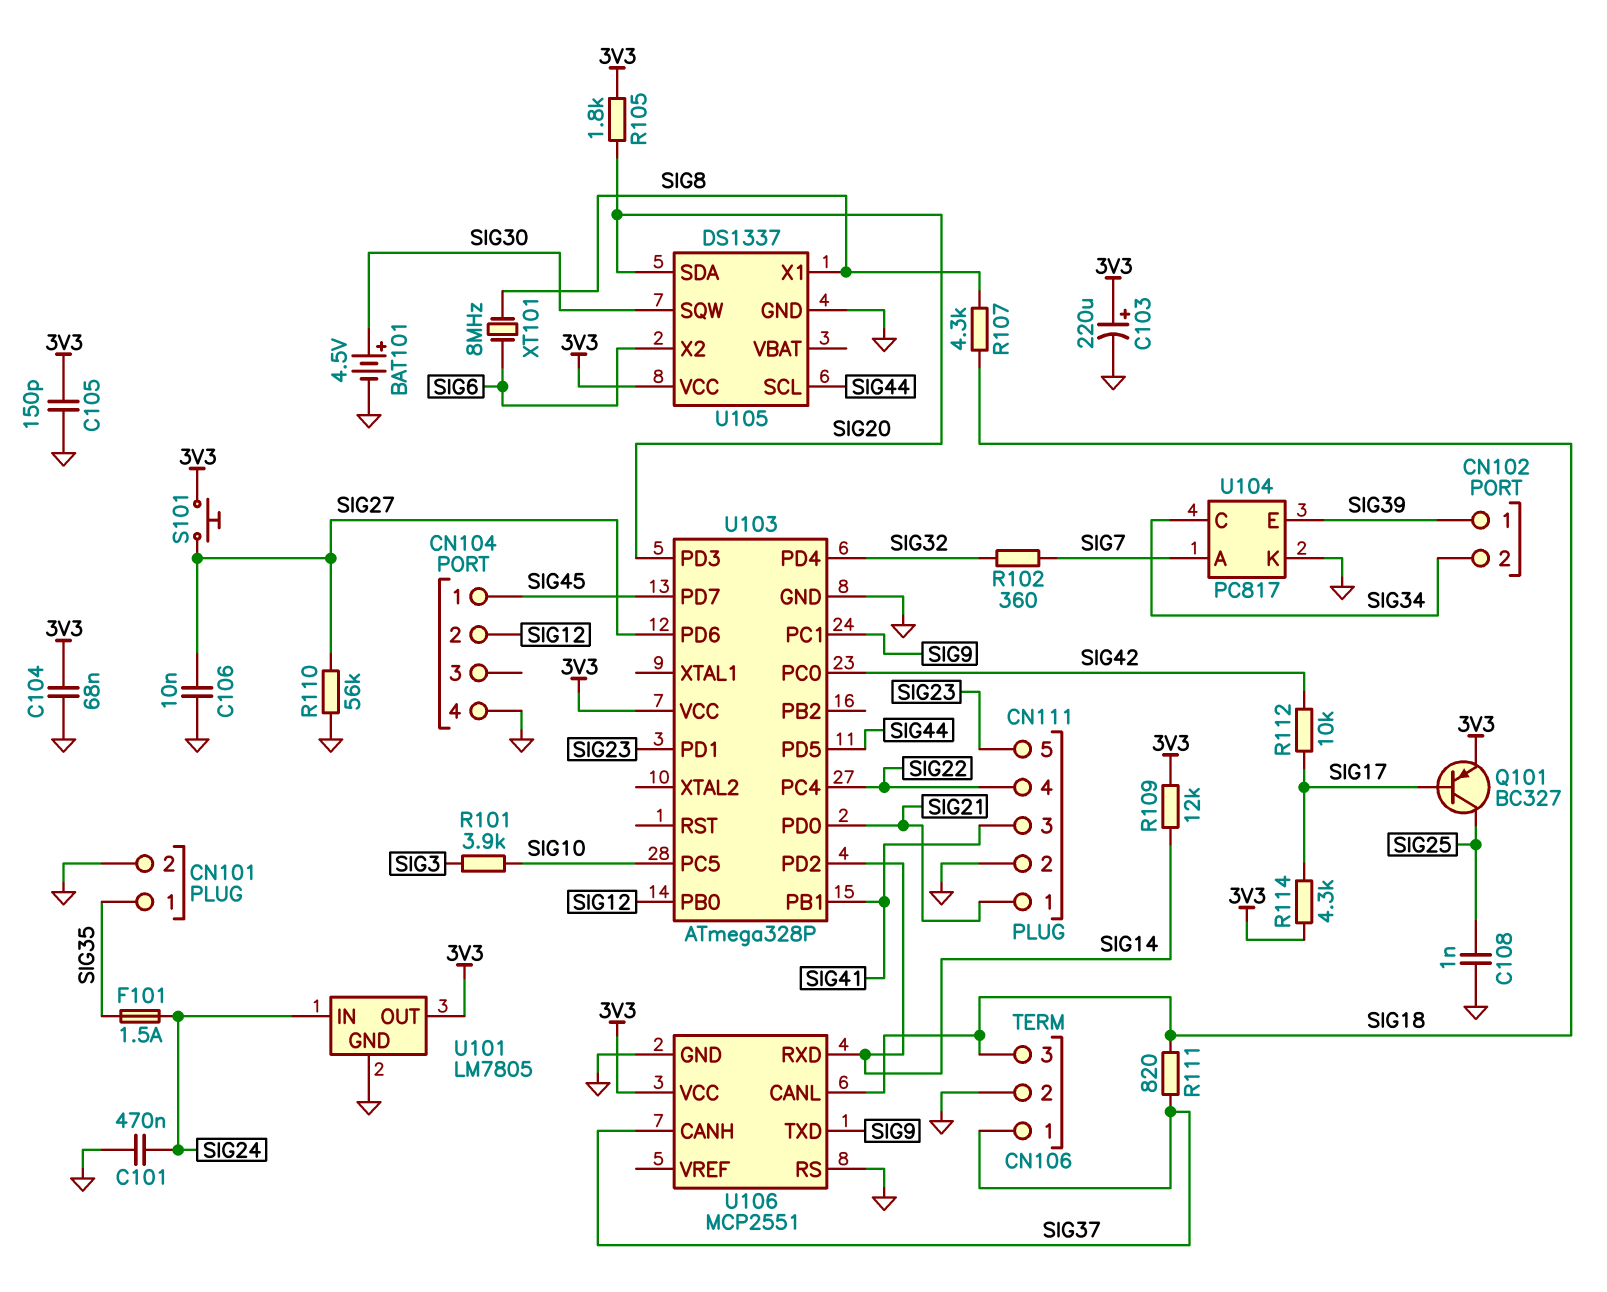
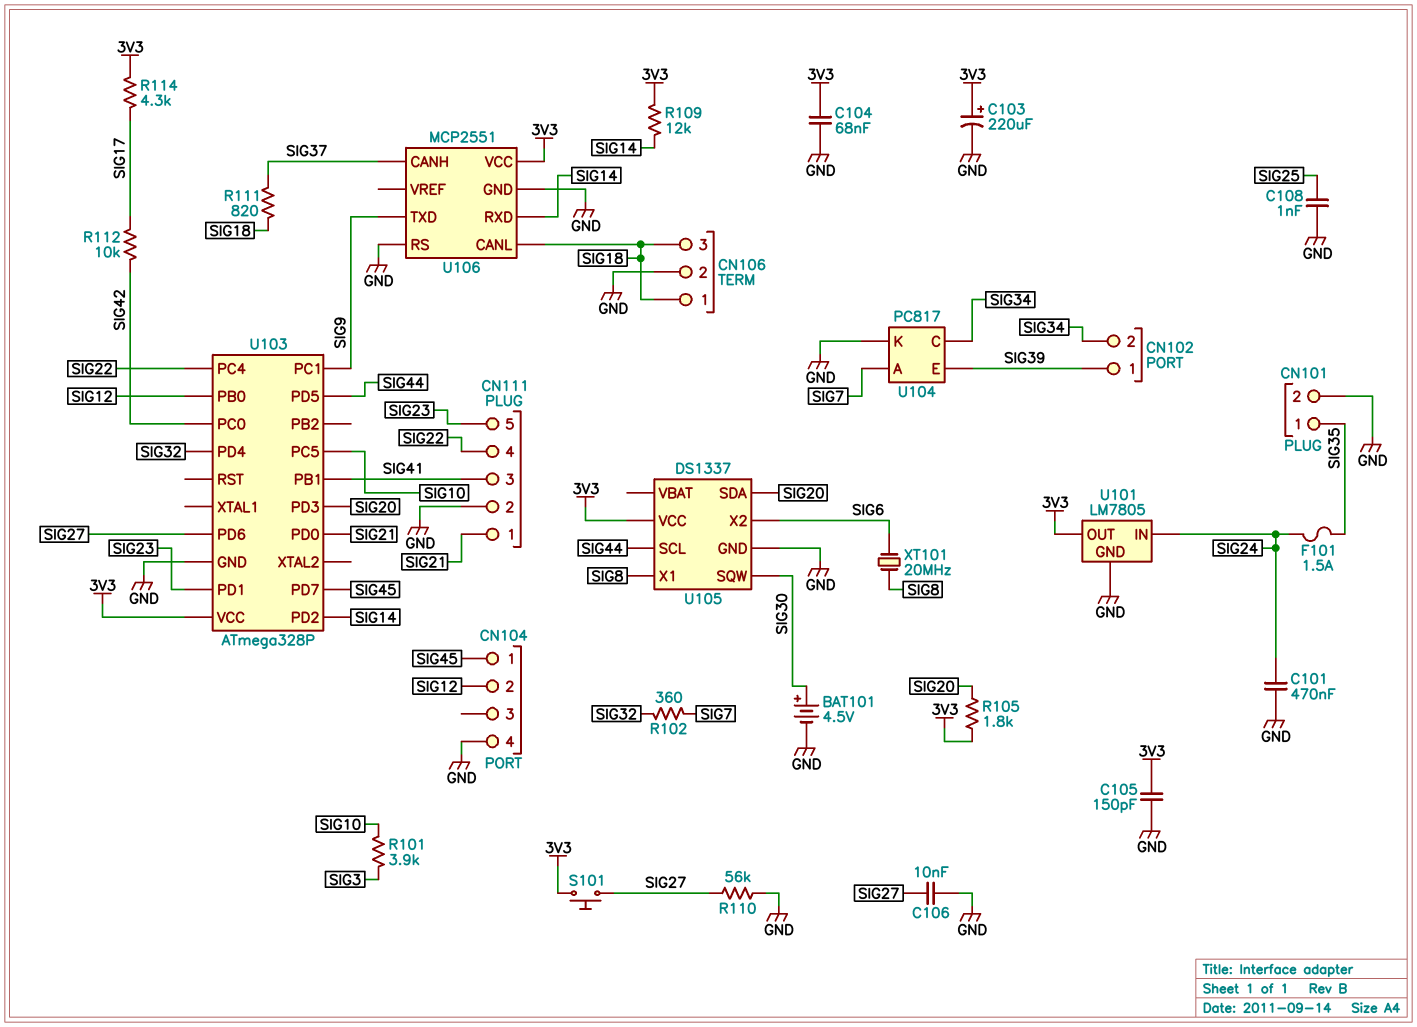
CN106 pin 1: SIG37 -> SIG18
Q101: PNP BC327 (B SIG17, C SIG25, E 3V3) -> none
R107: 4.3k (SIG8, SIG18) -> none
XT101: 8MHz (SIG6, SIG8) -> 20MHz (SIG6, SIG8)

